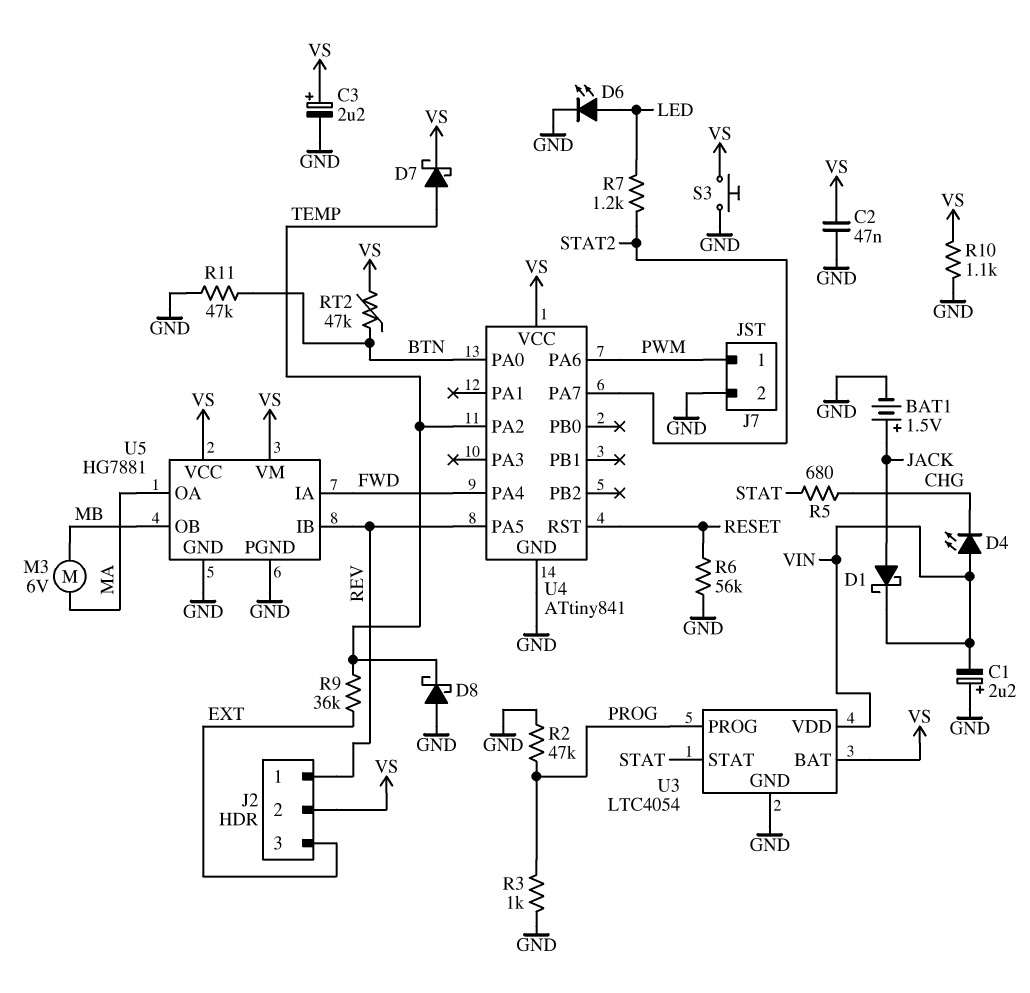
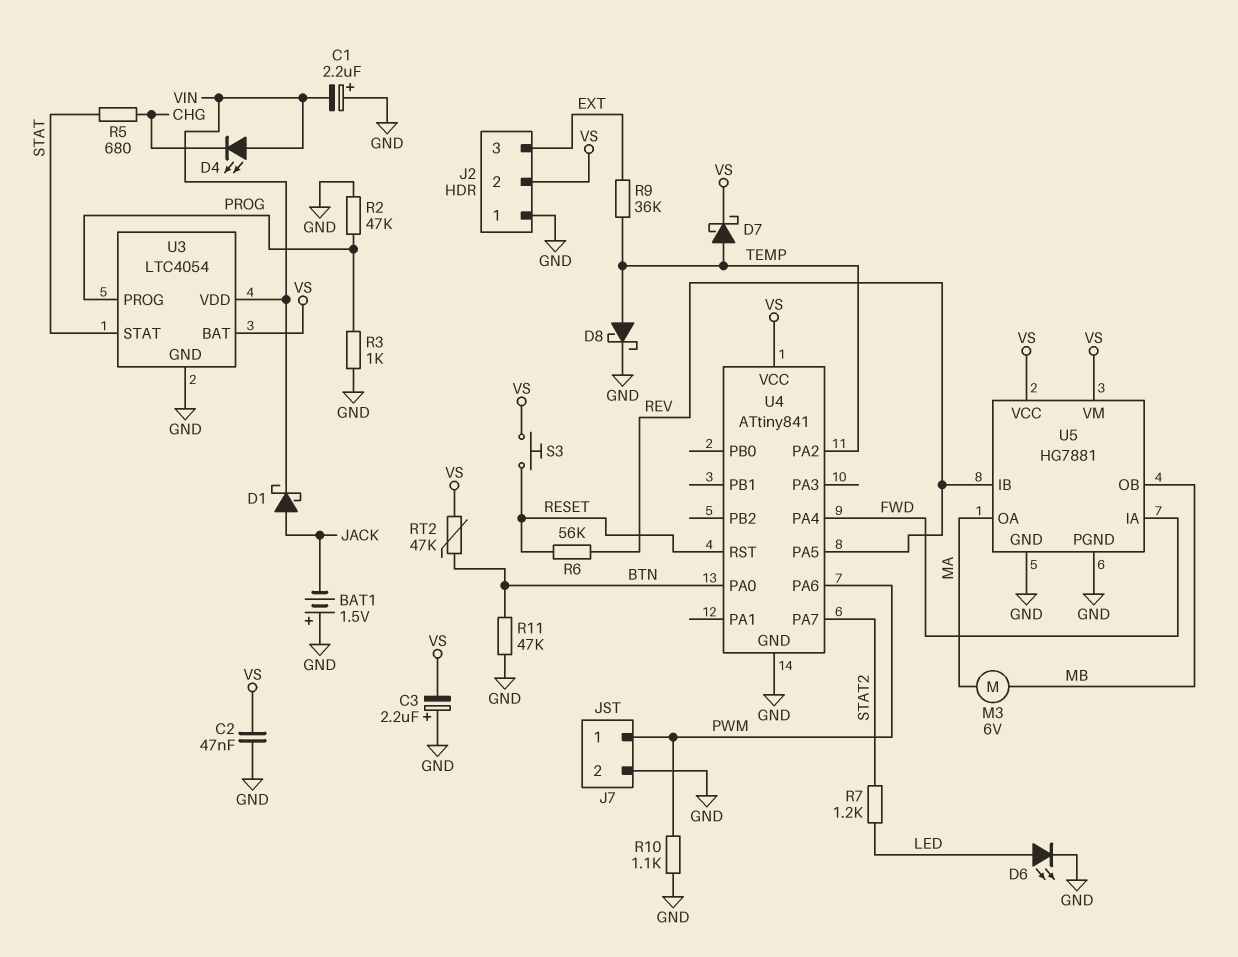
BAT1: 1.5V (plus JACK, minus GND) -> 1.5V (plus GND, minus JACK)
C3: 2.2uF (plus VS, minus GND) -> 2.2uF (plus GND, minus VS)
D8: schottky (A GND, K TEMP) -> schottky (A TEMP, K GND)
J2 pin 1: REV -> GND
R6: 56k (GND, RESET) -> 56k (RESET, REV)
R10: 1.1k (GND, VS) -> 1.1k (GND, PWM)
S3: button (GND, VS) -> button (RESET, VS)

